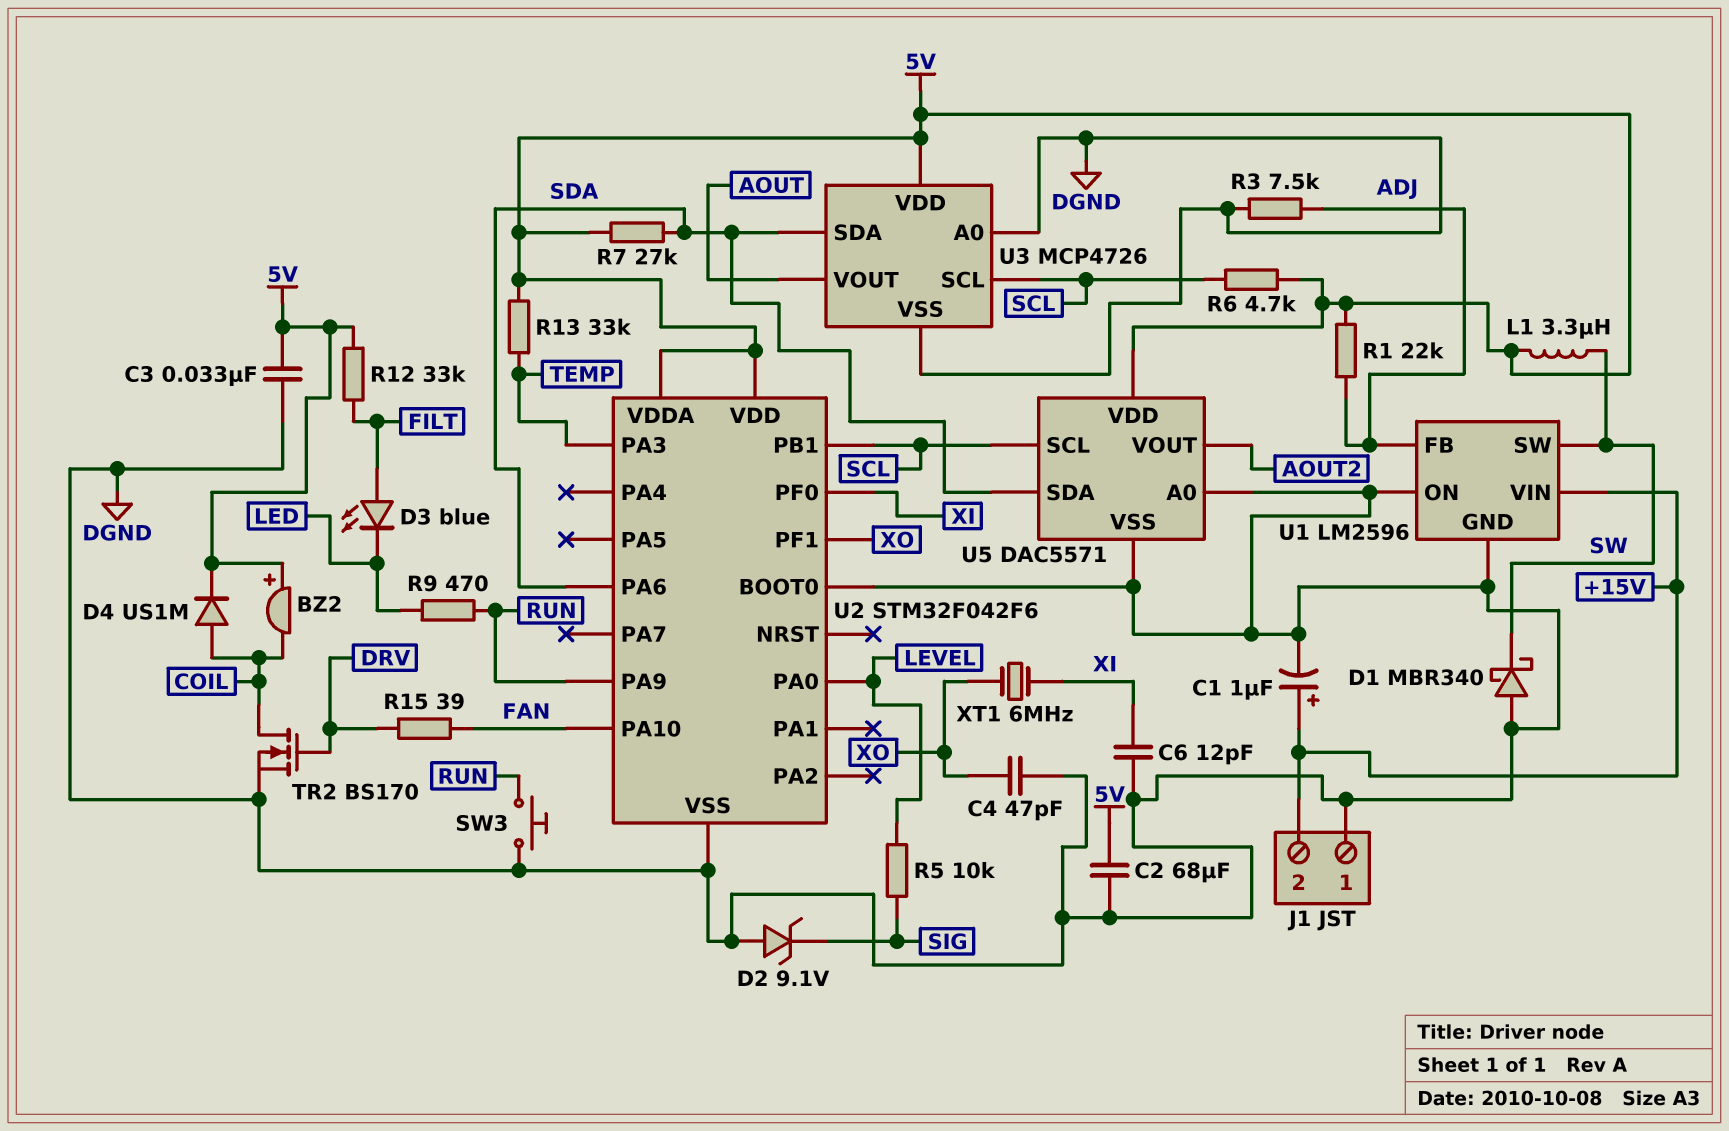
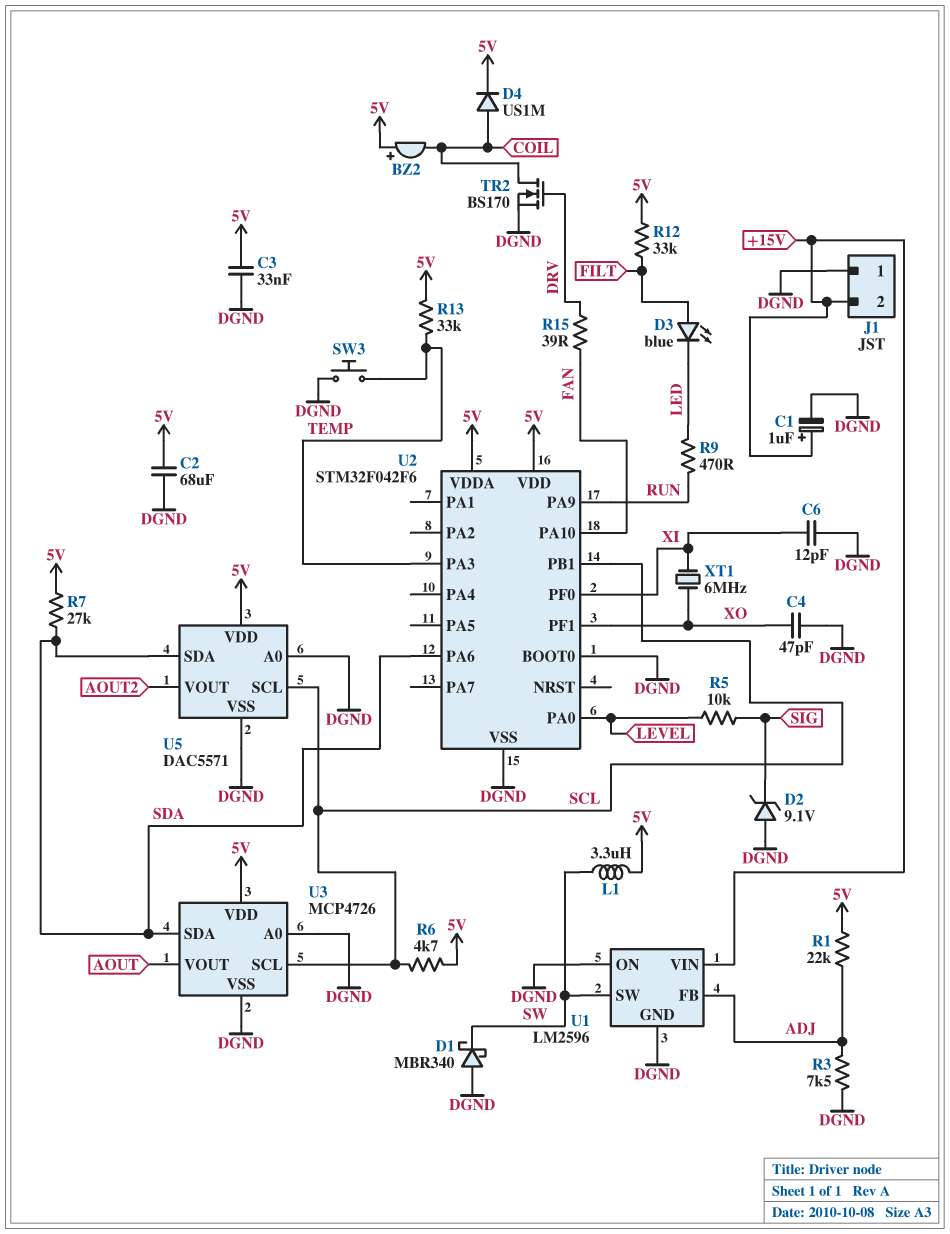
SW3: button (DGND, RUN) -> button (DGND, TEMP)

